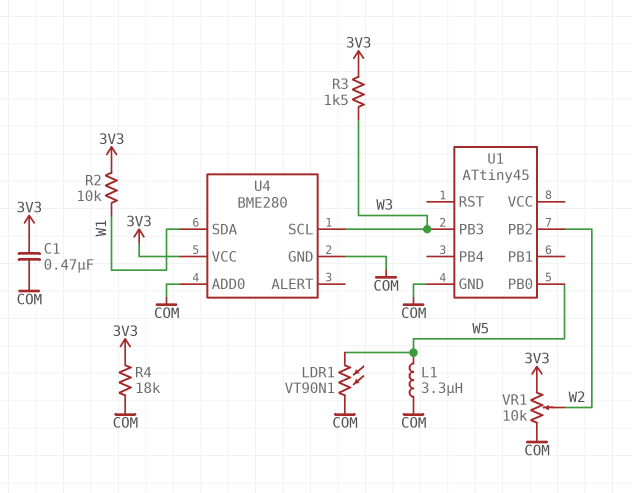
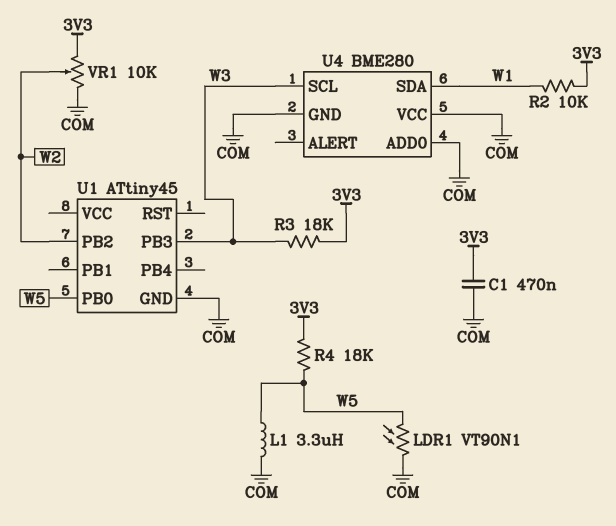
R3: 1.5k (3V3, W3) -> 18k (3V3, W3)
R4: 18k (3V3, COM) -> 18k (3V3, W5)
U4 pin VCC: 3V3 -> COM

